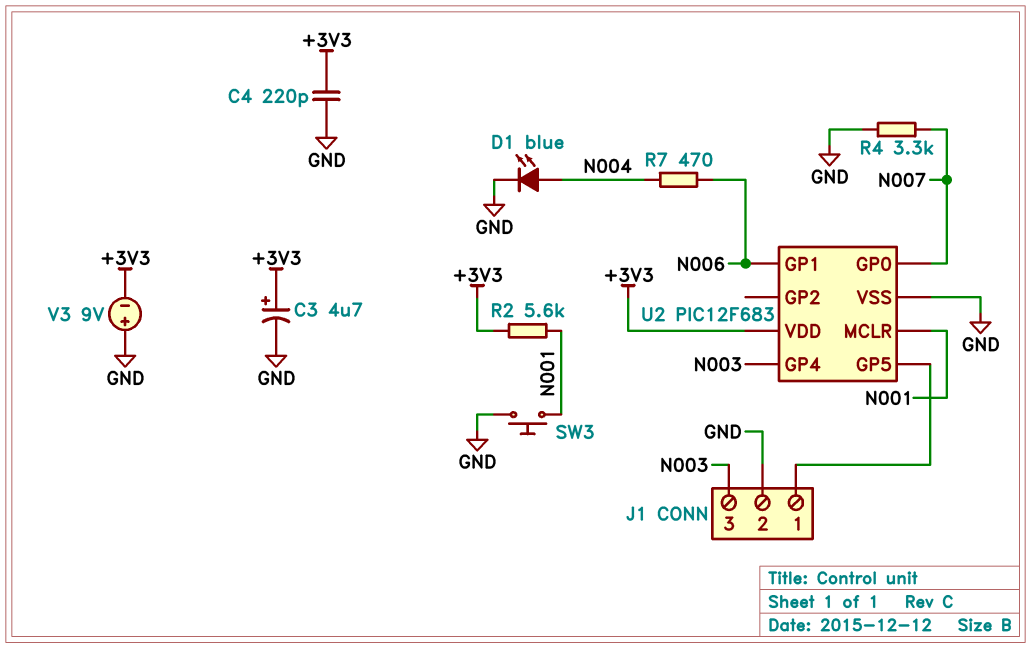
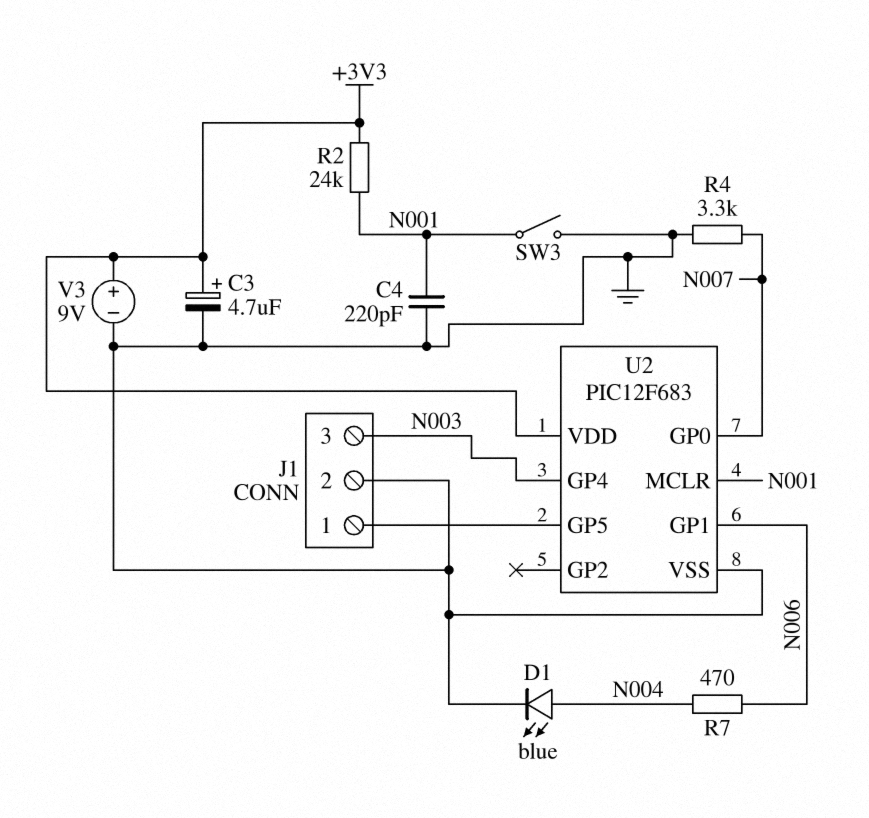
C4: 220pF (+3V3, GND) -> 220pF (GND, N001)
R2: 5.6k (+3V3, N001) -> 24k (+3V3, N001)
SW3: button (GND, N001) -> switch (GND, N001)
V3: 9V (plus GND, minus +3V3) -> 9V (plus +3V3, minus GND)

